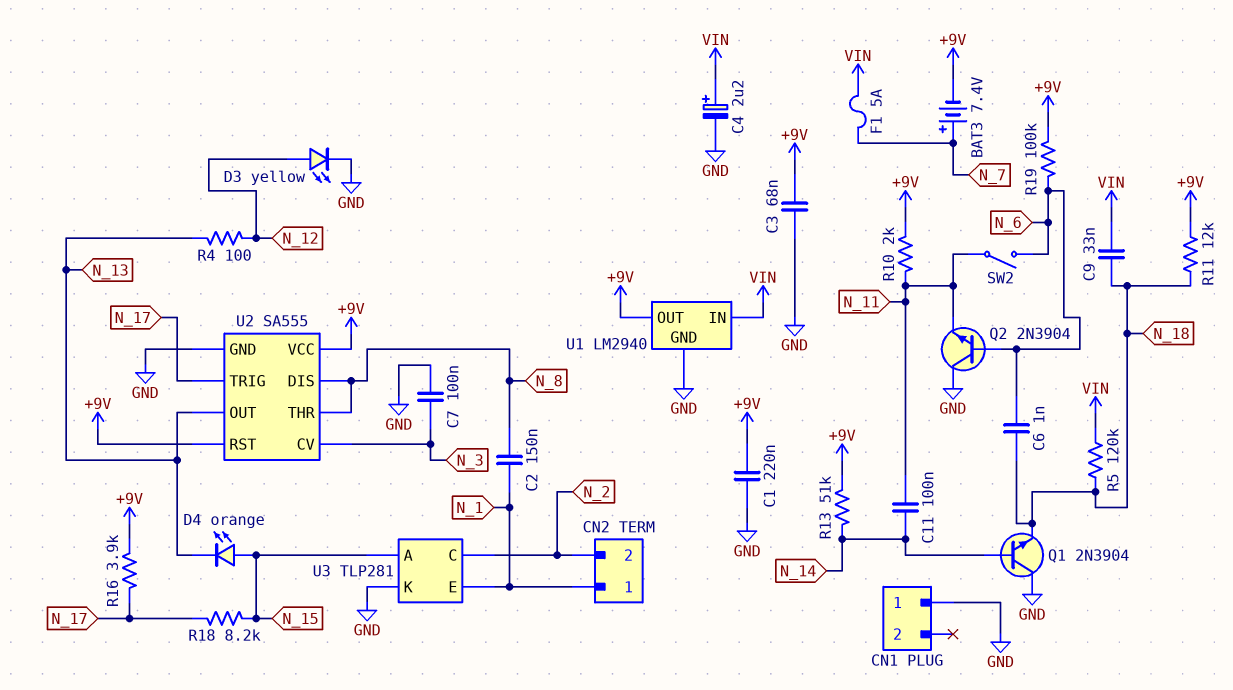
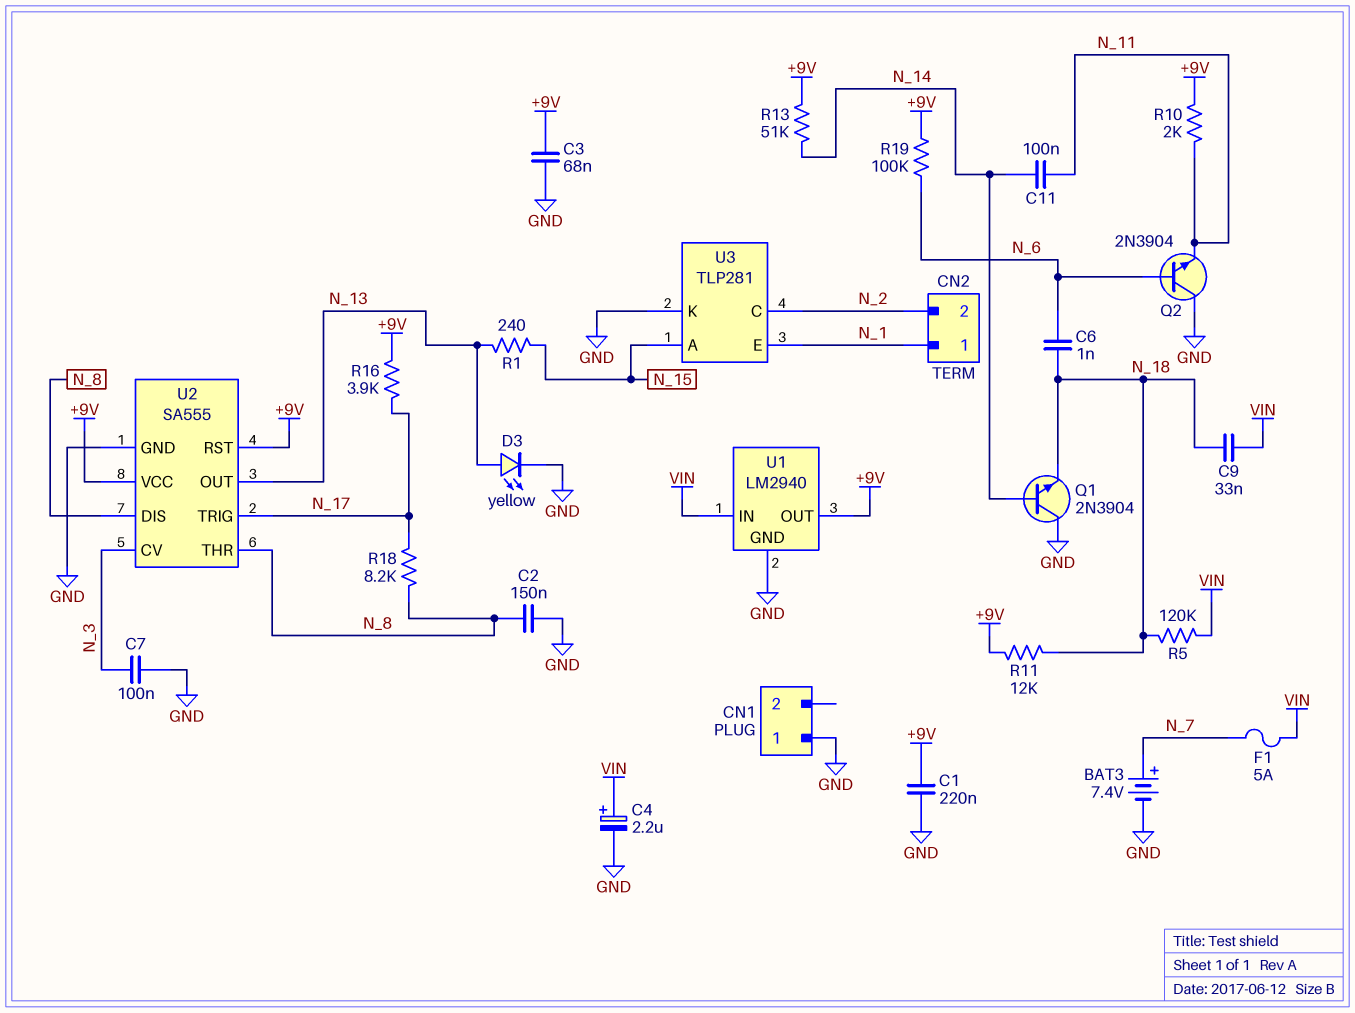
BAT3: 7.4V (plus N_7, minus +9V) -> 7.4V (plus N_7, minus GND)
C2: 150nF (N_1, N_8) -> 150nF (GND, N_8)
D3: LED yellow (A N_12, K GND) -> LED yellow (A N_13, K GND)
D4: LED orange (A N_15, K N_13) -> none
R1: none -> 240 (N_13, N_15)
R4: 100 (N_12, N_13) -> none
R18: 8.2k (N_15, N_17) -> 8.2k (N_8, N_17)
SW2: switch (N_6, N_11) -> none

